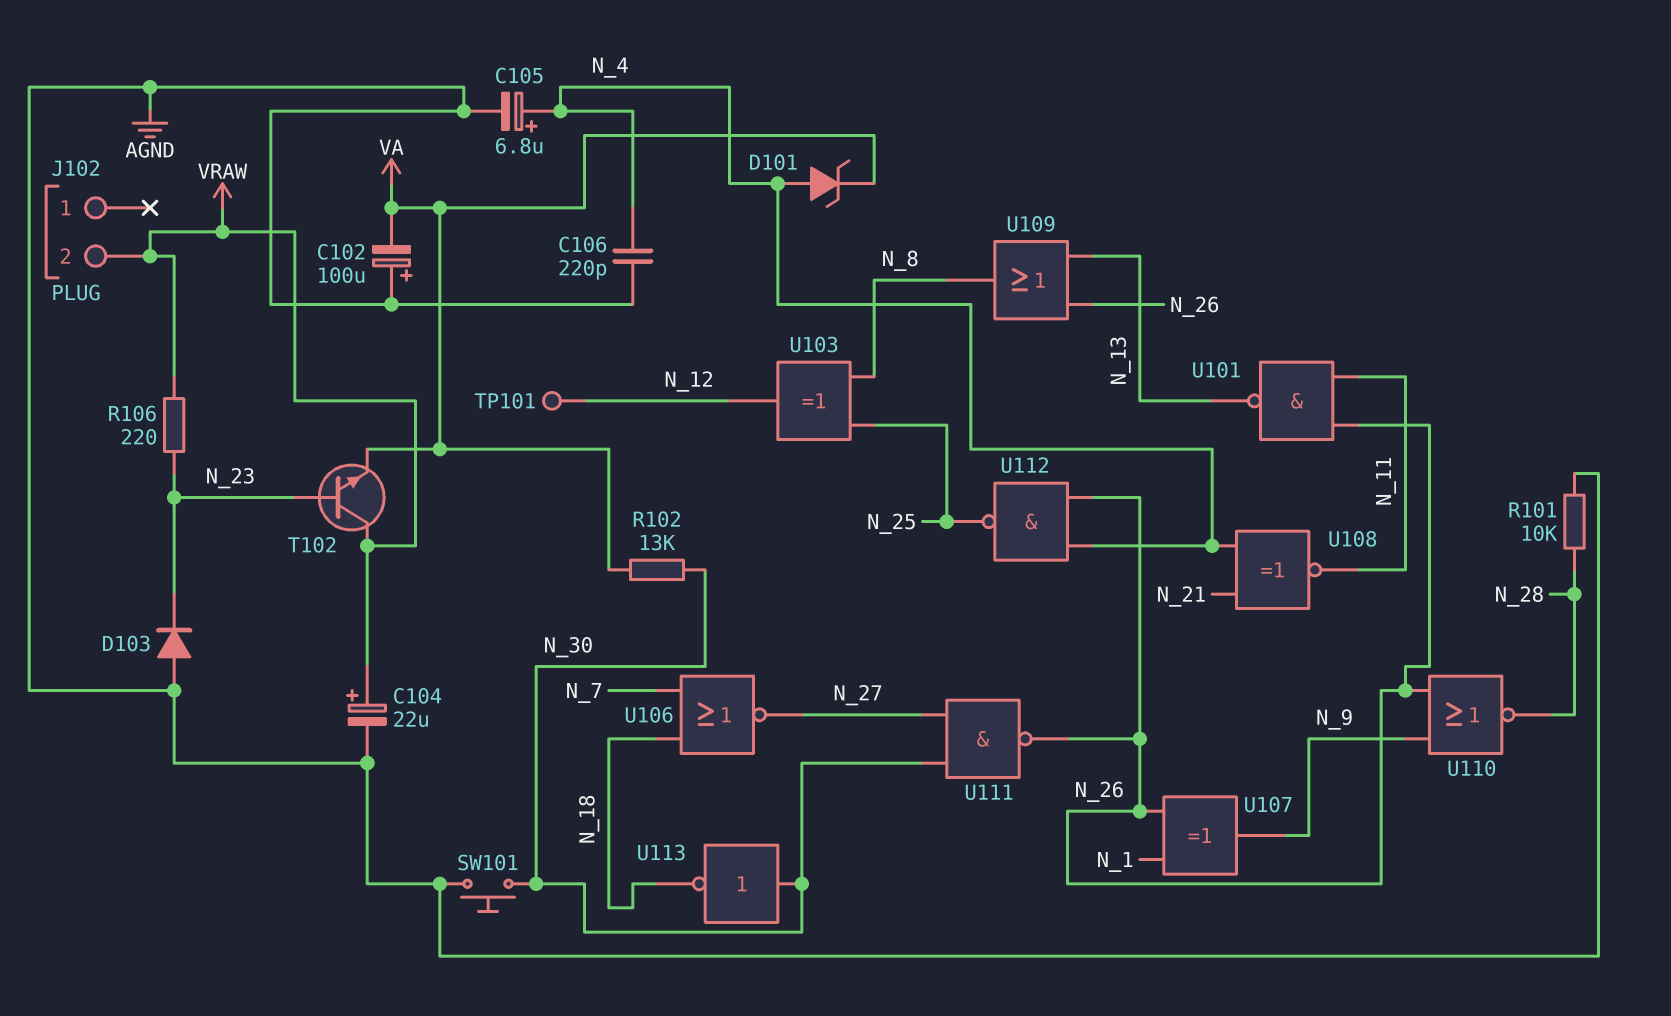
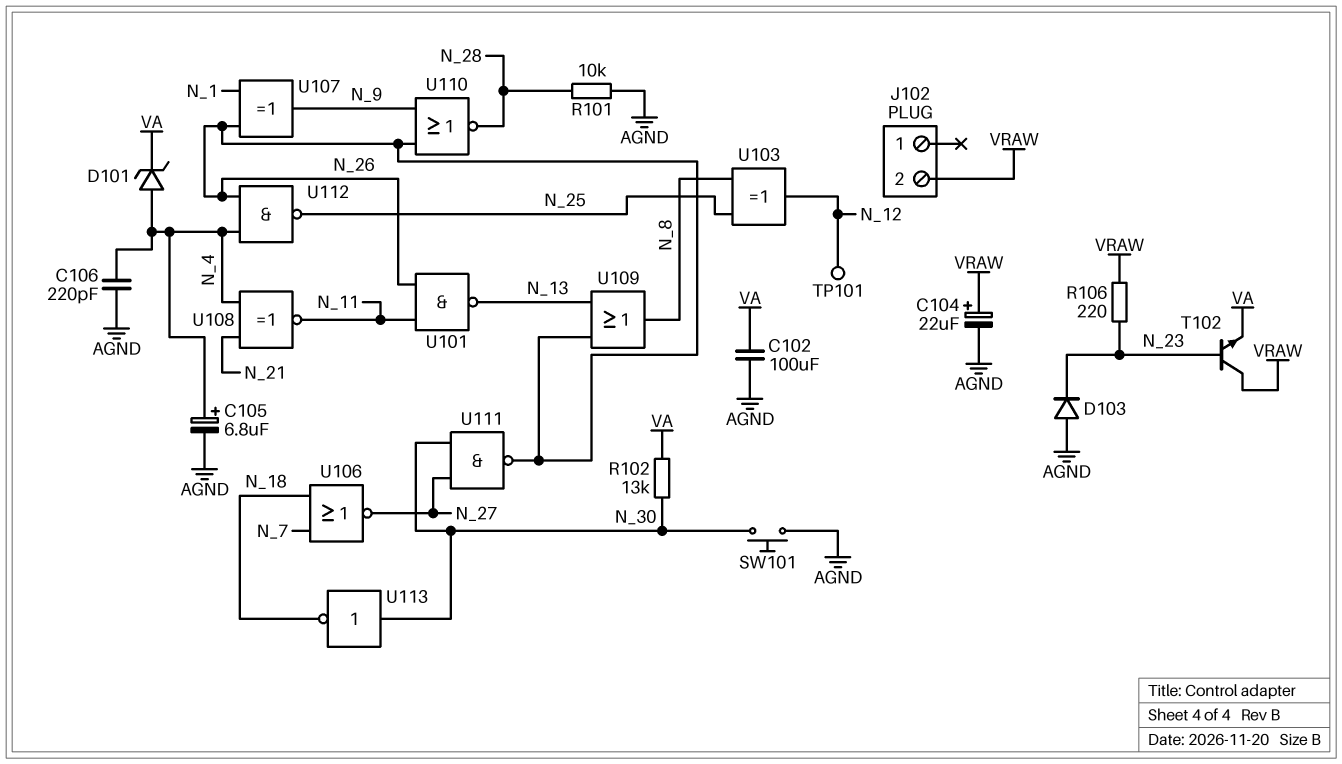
C102: 100uF (plus AGND, minus VA) -> 100uF (AGND, VA)

